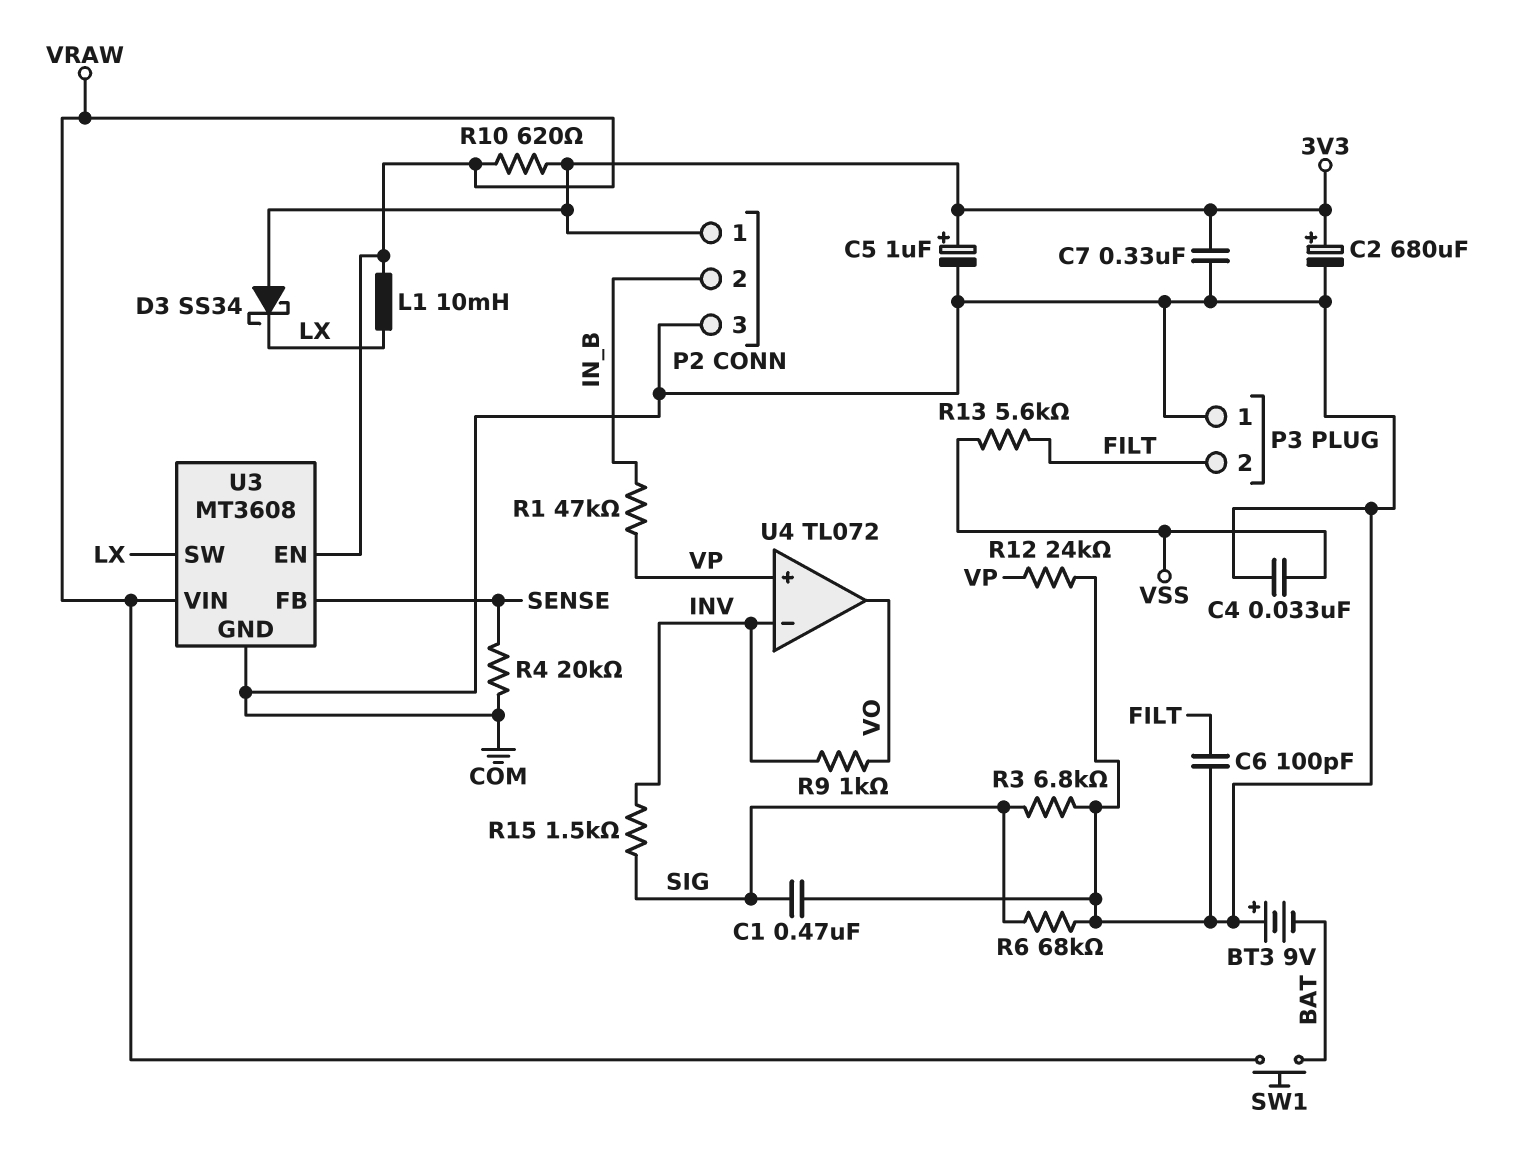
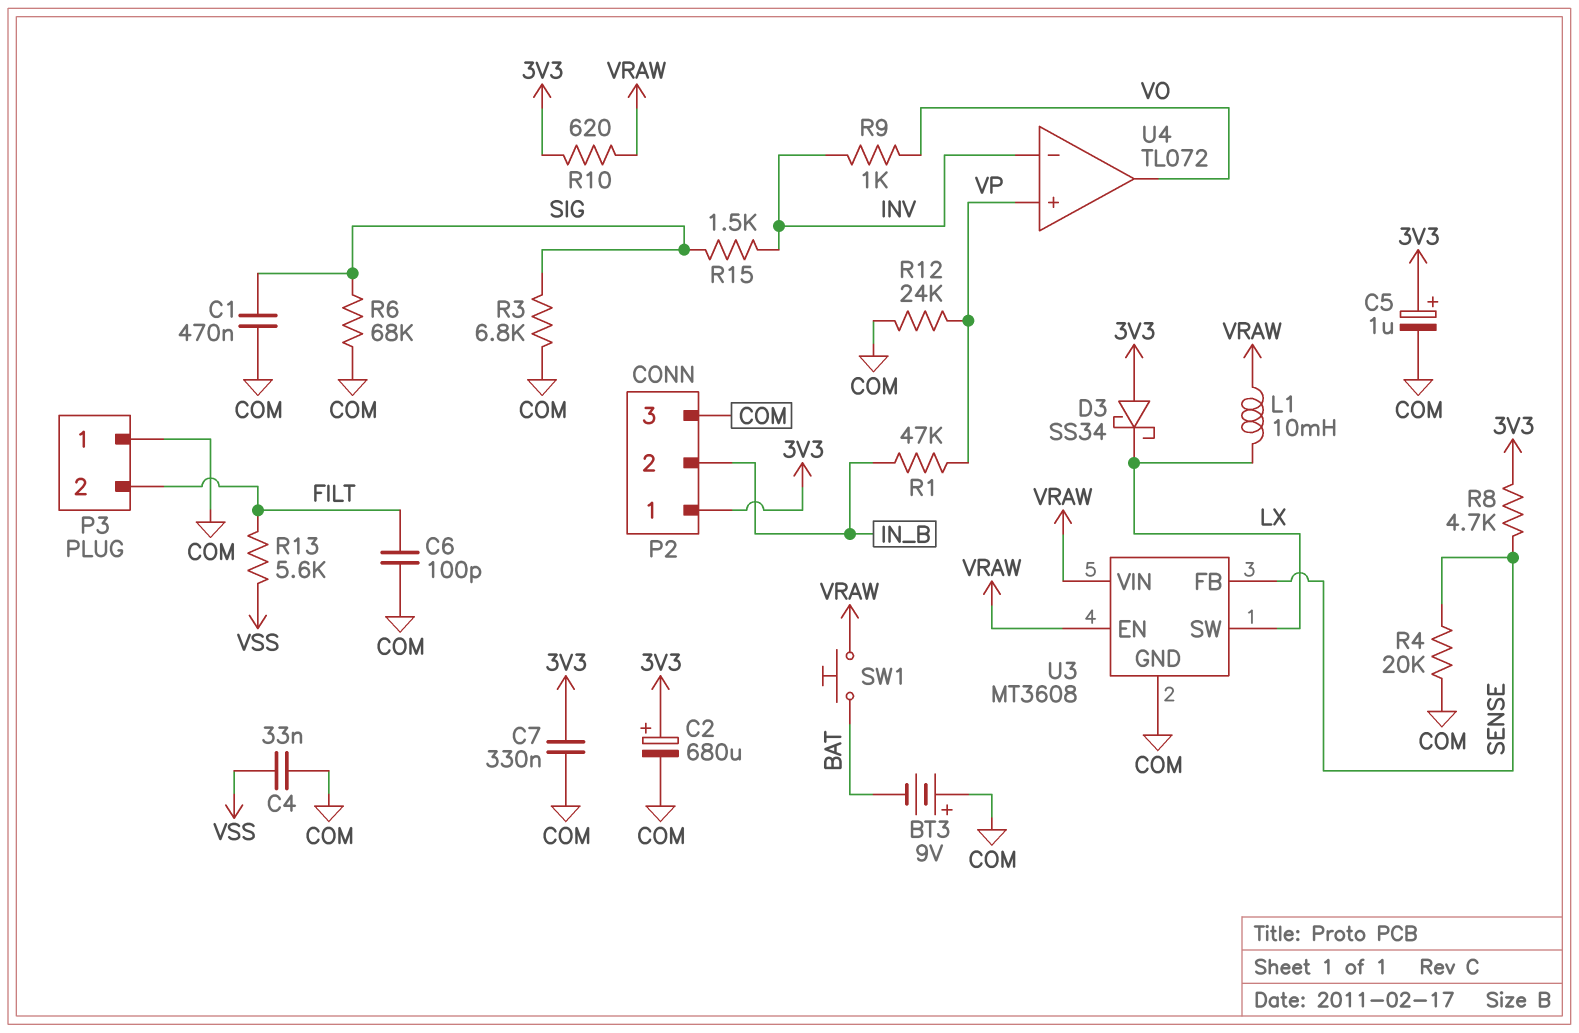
R8: none -> 4.7k (3V3, SENSE)

